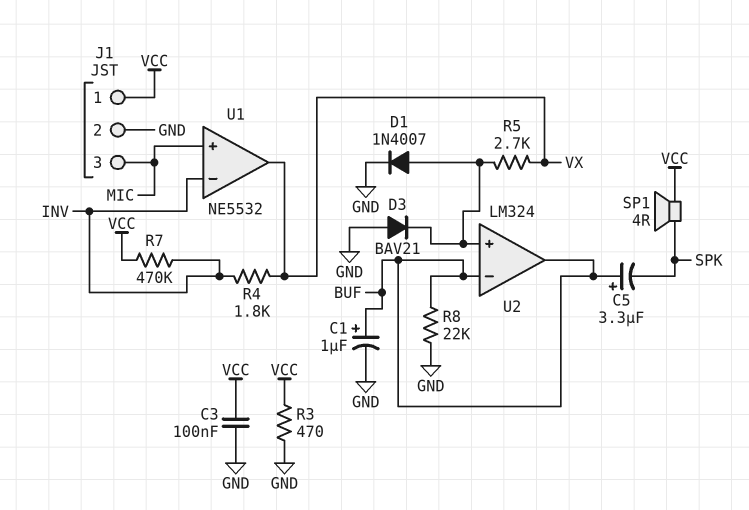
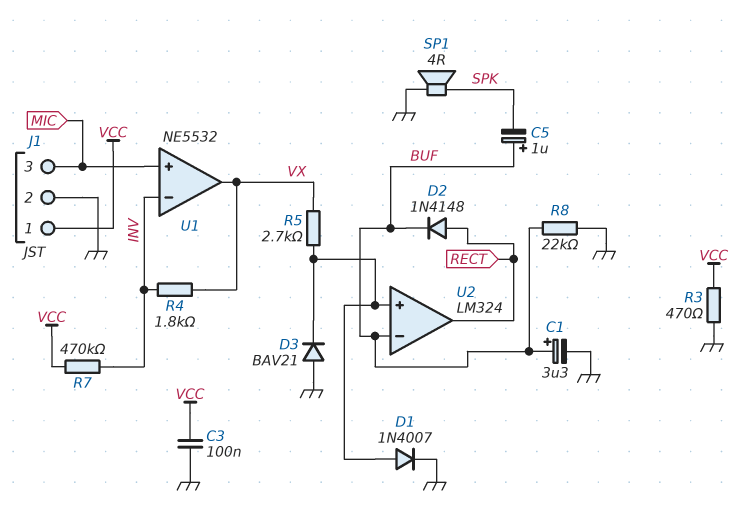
C1: 1uF (plus BUF, minus GND) -> 3.3uF (plus BUF, minus GND)
C5: 3.3uF (plus BUF, minus SPK) -> 1uF (plus BUF, minus SPK)
D2: none -> diode 1N4148 (A RECT, K BUF)
SP1: speaker 4R (SPK, VCC) -> speaker 4R (GND, SPK)
U2 pin out: BUF -> RECT

